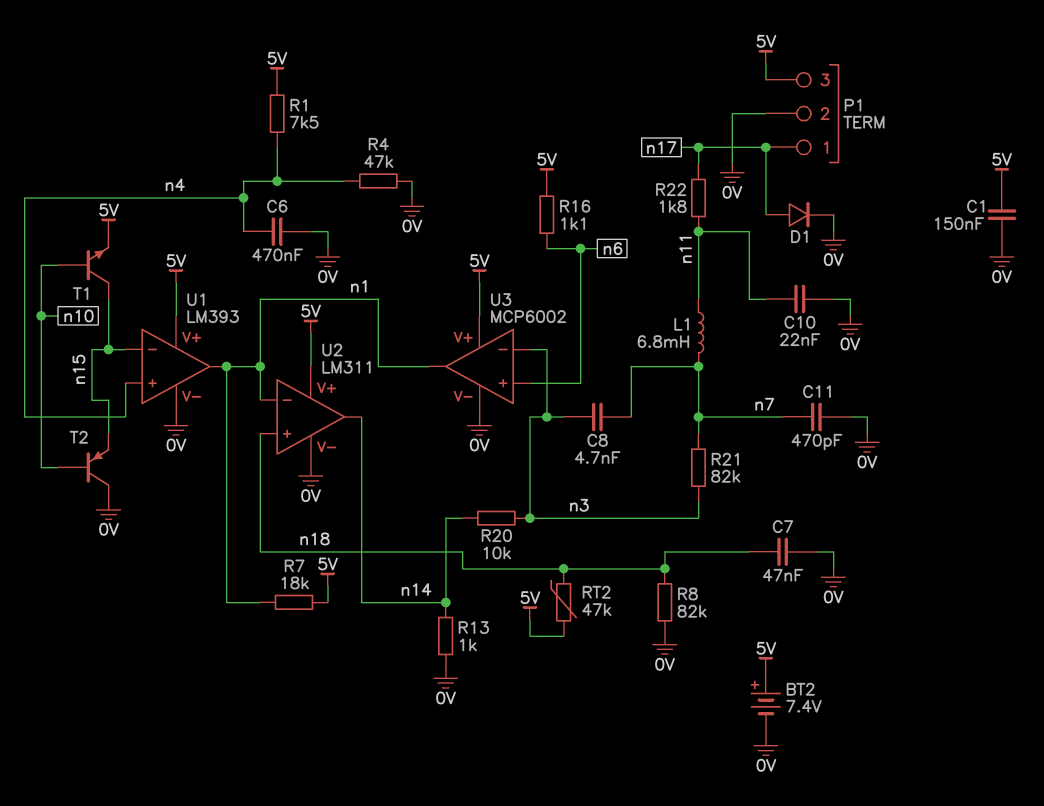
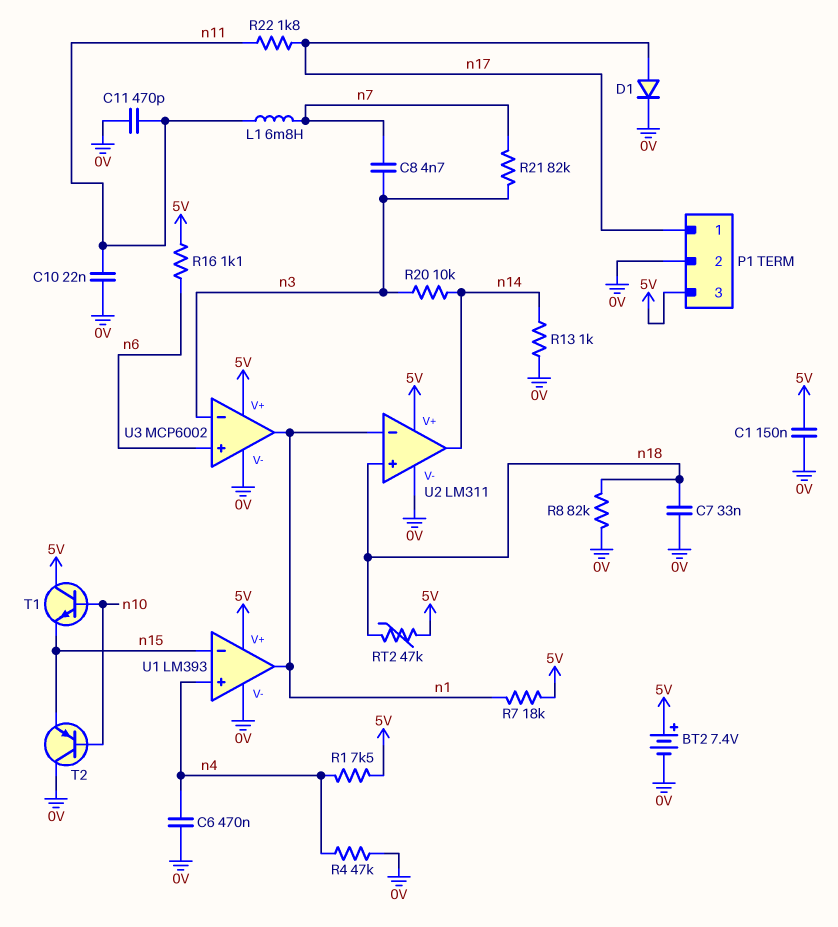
C7: 47nF (0V, n18) -> 33nF (0V, n18)
C11: 470pF (0V, n7) -> 470pF (0V, n11)
T1: NPN (B n10, C n15, E 5V) -> NPN (B n10, C 5V, E n15)

